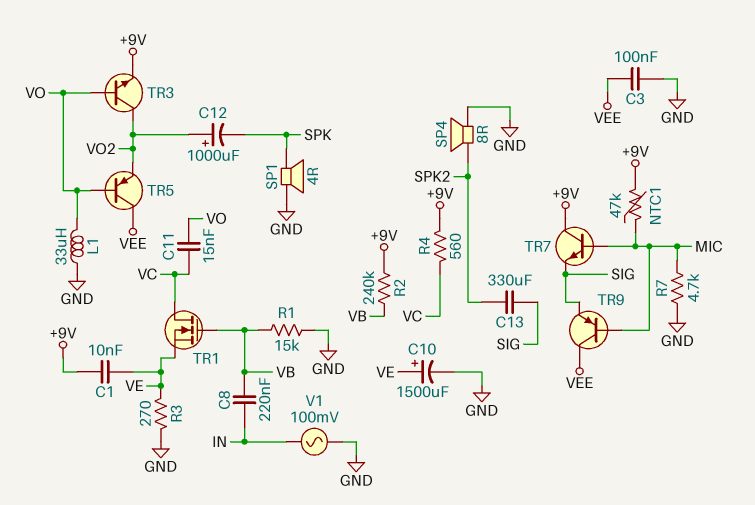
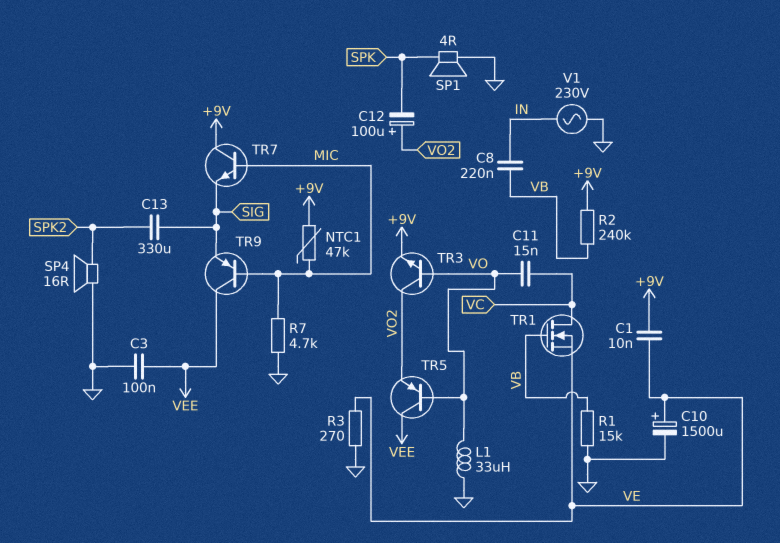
C12: 1000uF (plus VO2, minus SPK) -> 100uF (plus VO2, minus SPK)
R4: 560 (+9V, VC) -> none
SP4: speaker 8R (GND, SPK2) -> speaker 16R (GND, SPK2)
V1: AC 100mV (GND, IN) -> AC 230V (GND, IN)

